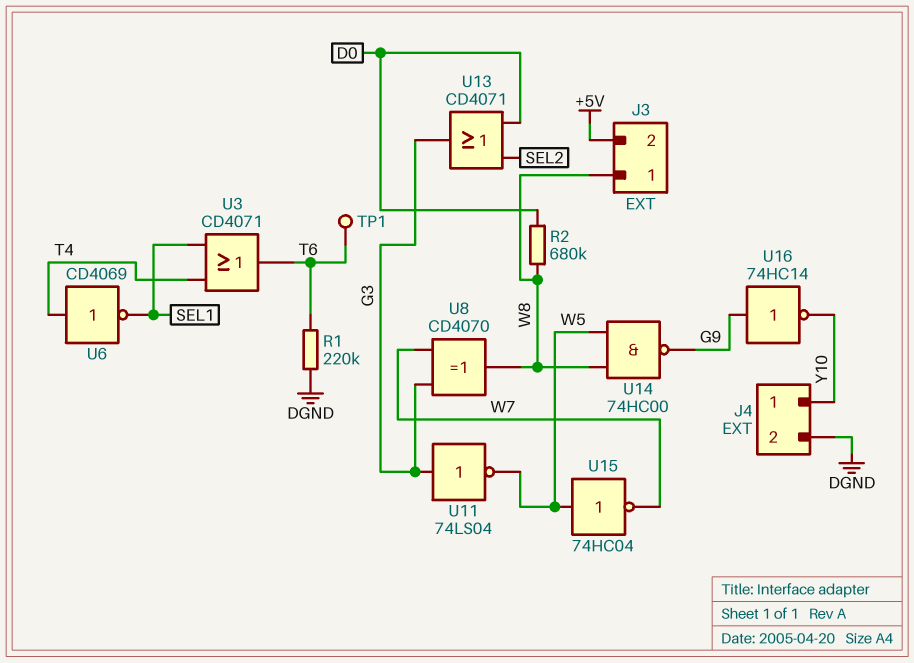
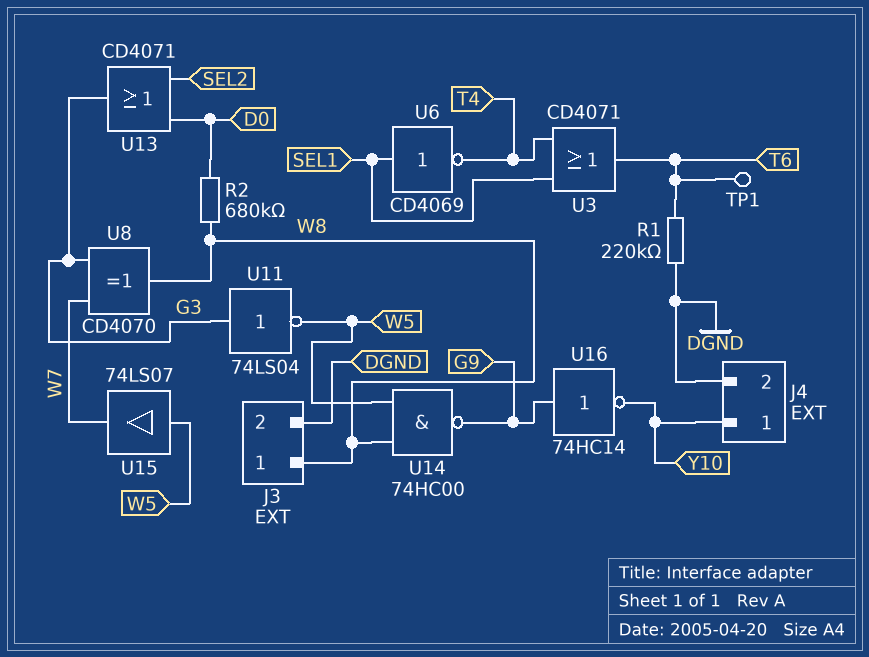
J3 pin 2: +5V -> DGND
U6: NOT CD4069 (in T4, out SEL1) -> NOT CD4069 (in SEL1, out T4)
U15: NOT 74HC04 (in W5, out W7) -> buffer 74LS07 (in W5, out W7)

